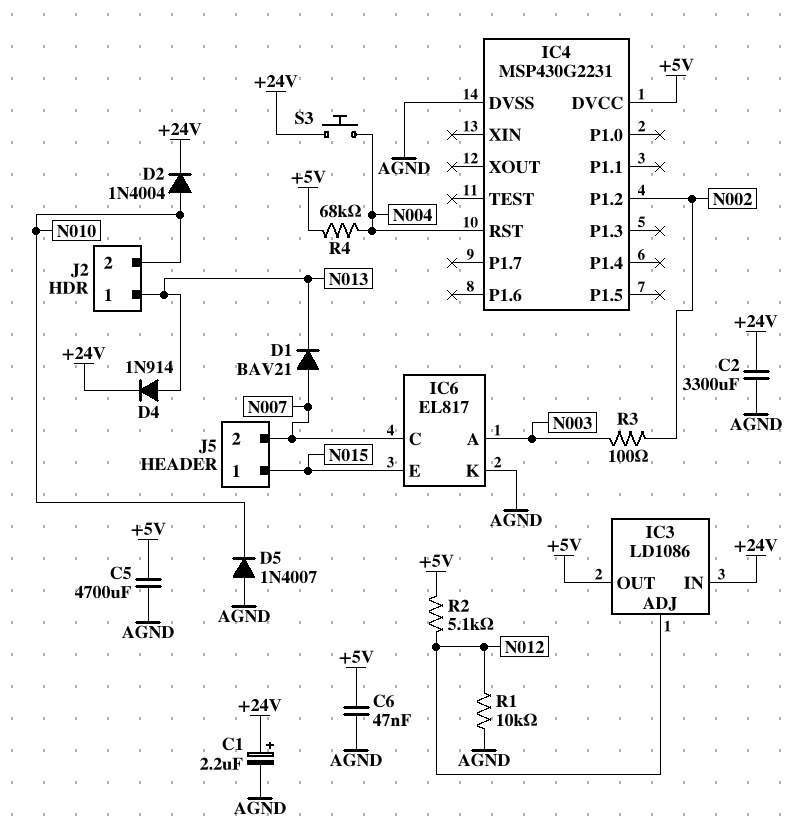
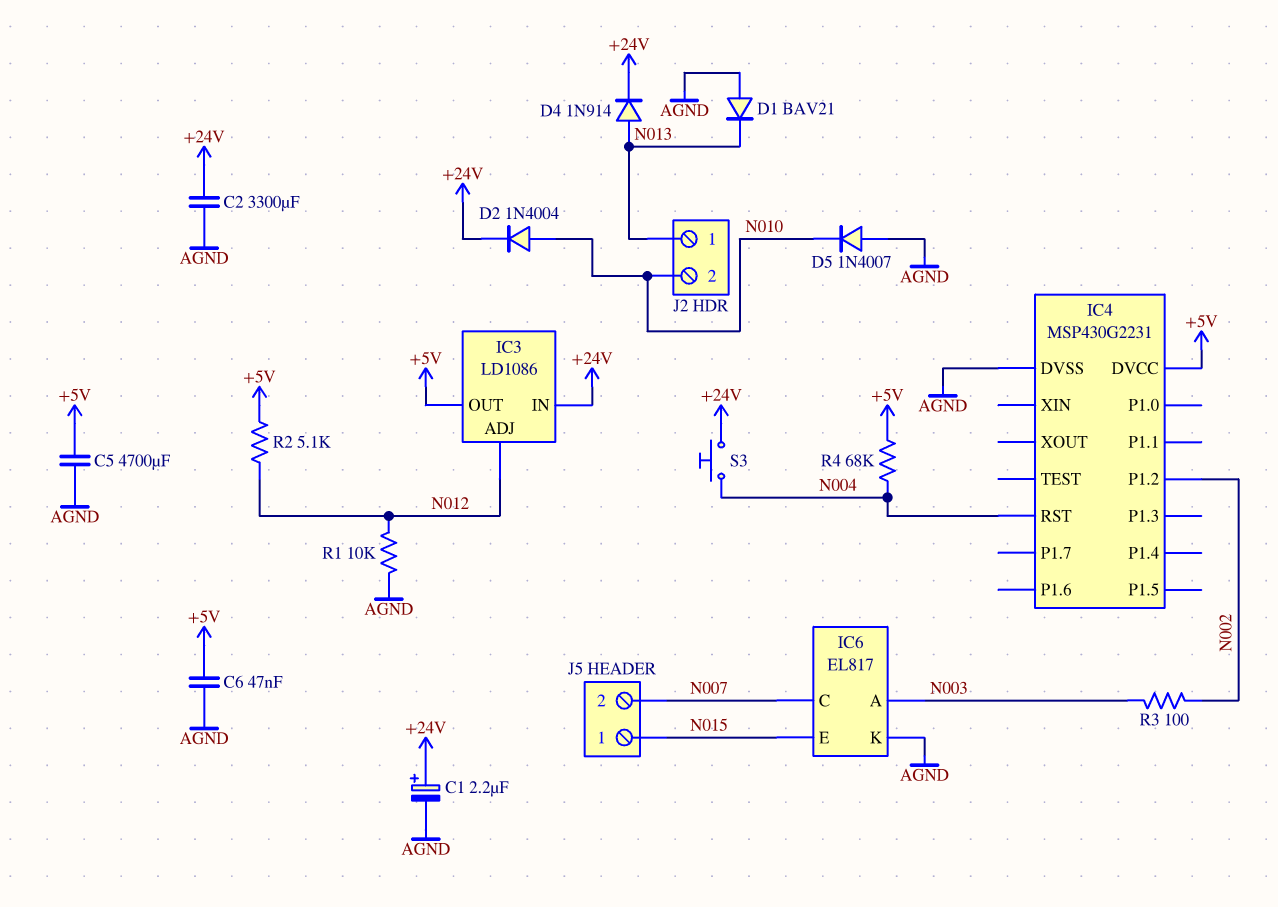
D1: diode BAV21 (A N007, K N013) -> diode BAV21 (A AGND, K N013)

